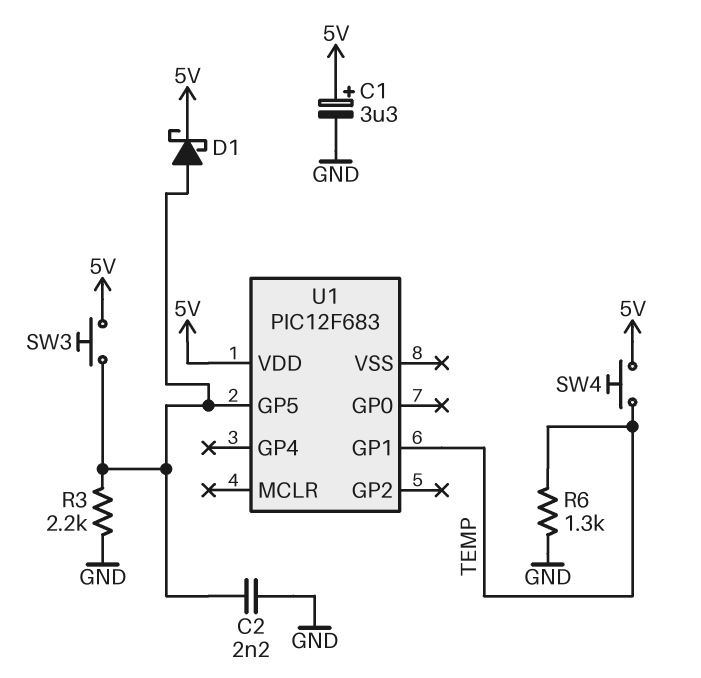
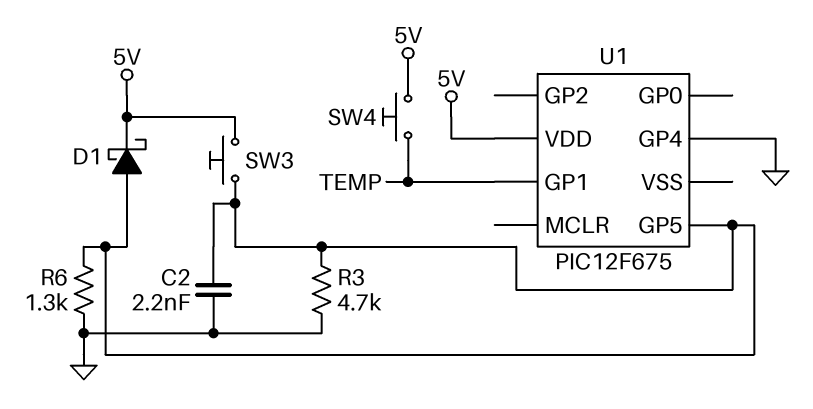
C1: 3.3uF (plus 5V, minus GND) -> none
R3: 2.2k (GND, U1/GP5) -> 4.7k (GND, U1/GP5)
R6: 1.3k (GND, TEMP) -> 1.3k (GND, U1/GP5)
U1: PIC12F683 -> PIC12F675
U1 pin GP4: none -> GND

